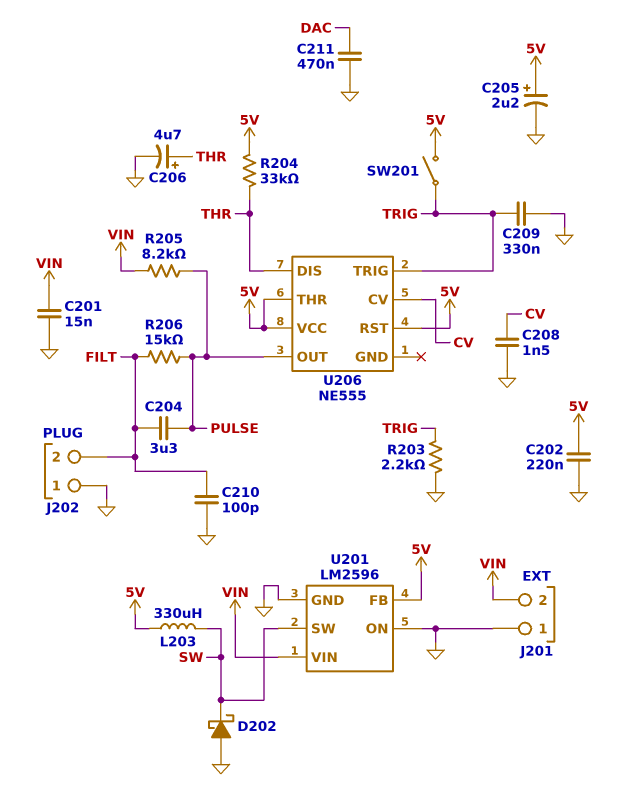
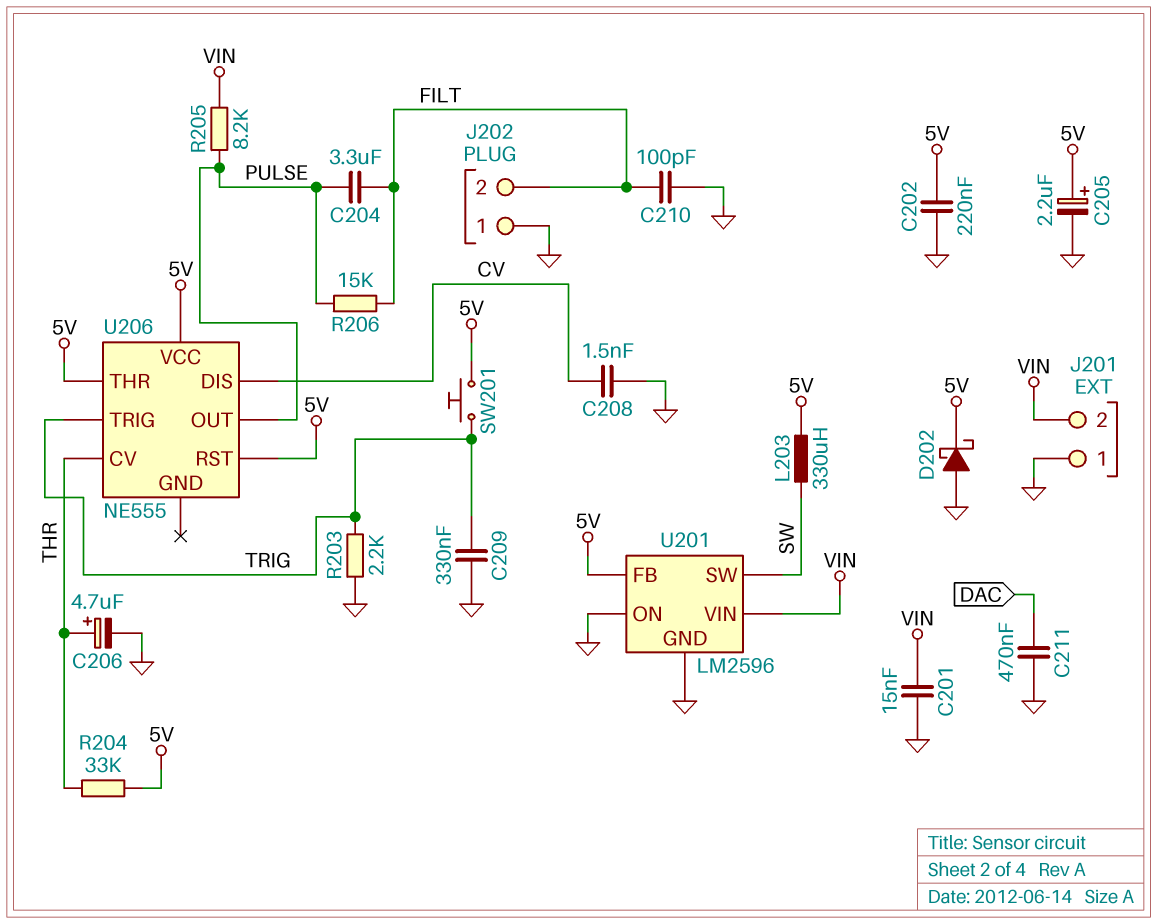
D202: schottky (A GND, K SW) -> schottky (A GND, K 5V)
SW201: switch (5V, TRIG) -> button (5V, TRIG)
U206 pin CV: CV -> THR
U206 pin DIS: THR -> CV

